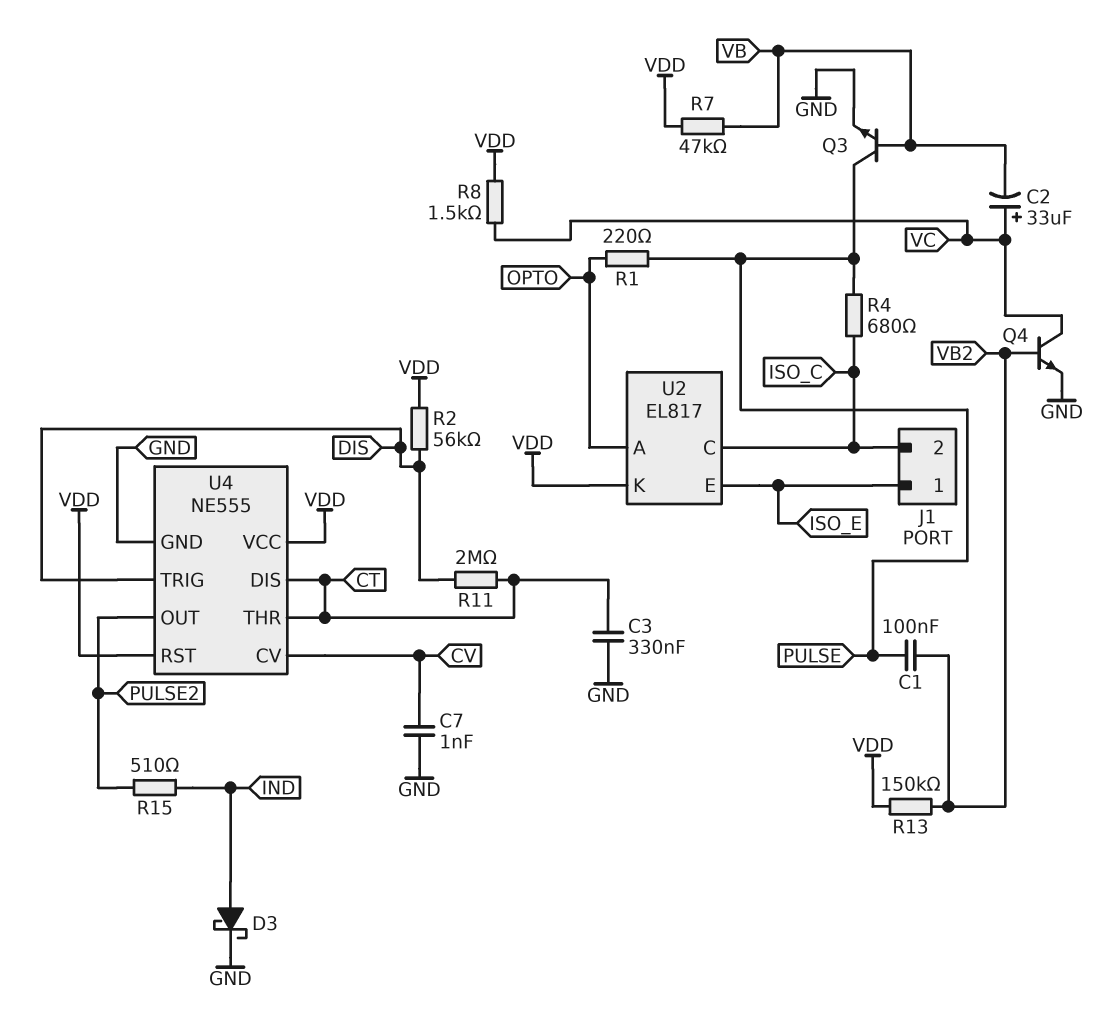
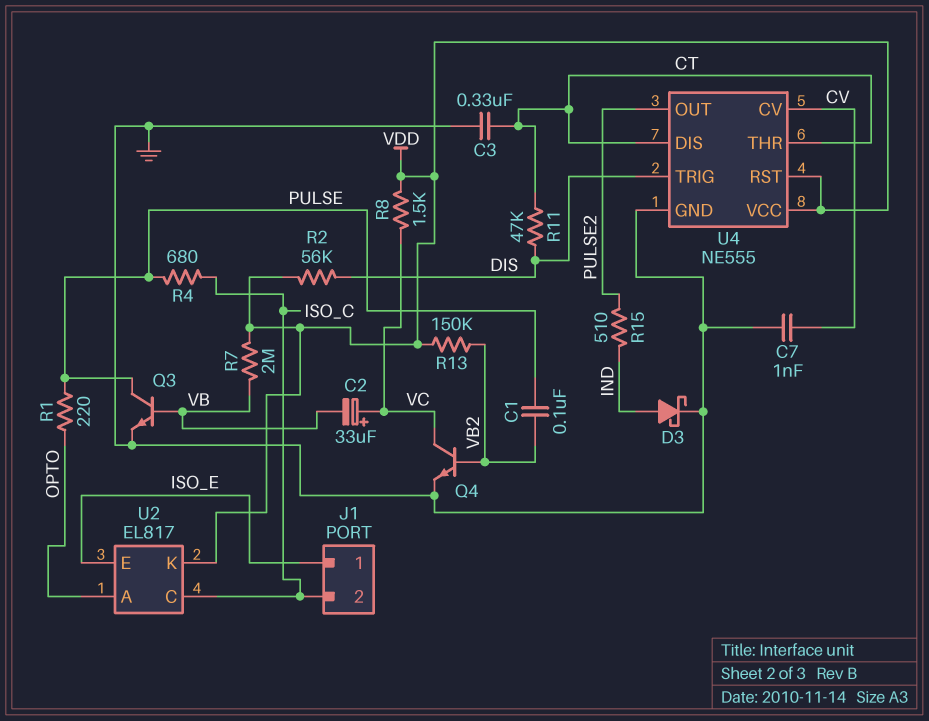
R7: 47k (VB, VDD) -> 2M (VB, VDD)
R11: 2M (CT, DIS) -> 47k (CT, DIS)

